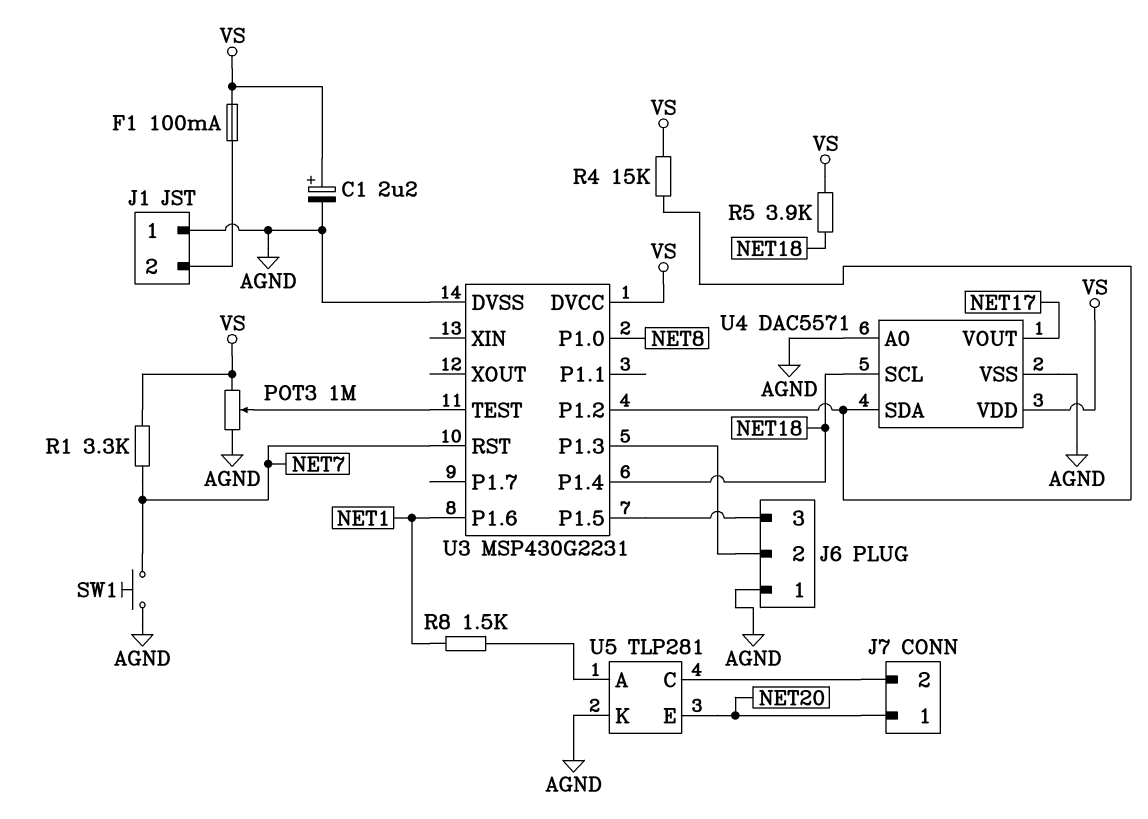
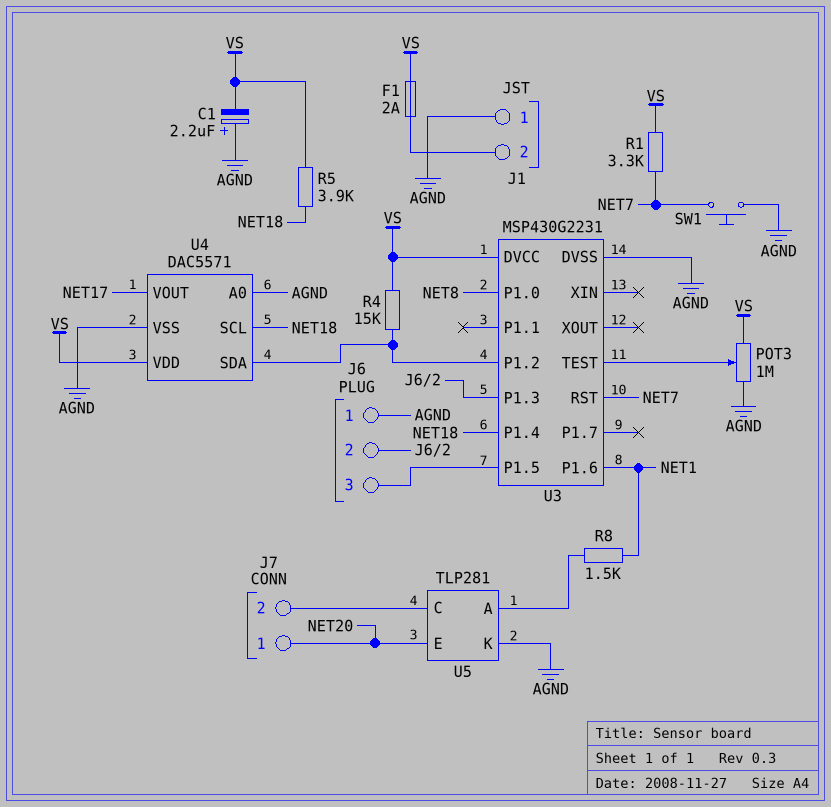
C1: 2.2uF (plus VS, minus AGND) -> 2.2uF (plus AGND, minus VS)
F1: 100mA (J1/2, VS) -> 2A (J1/2, VS)

